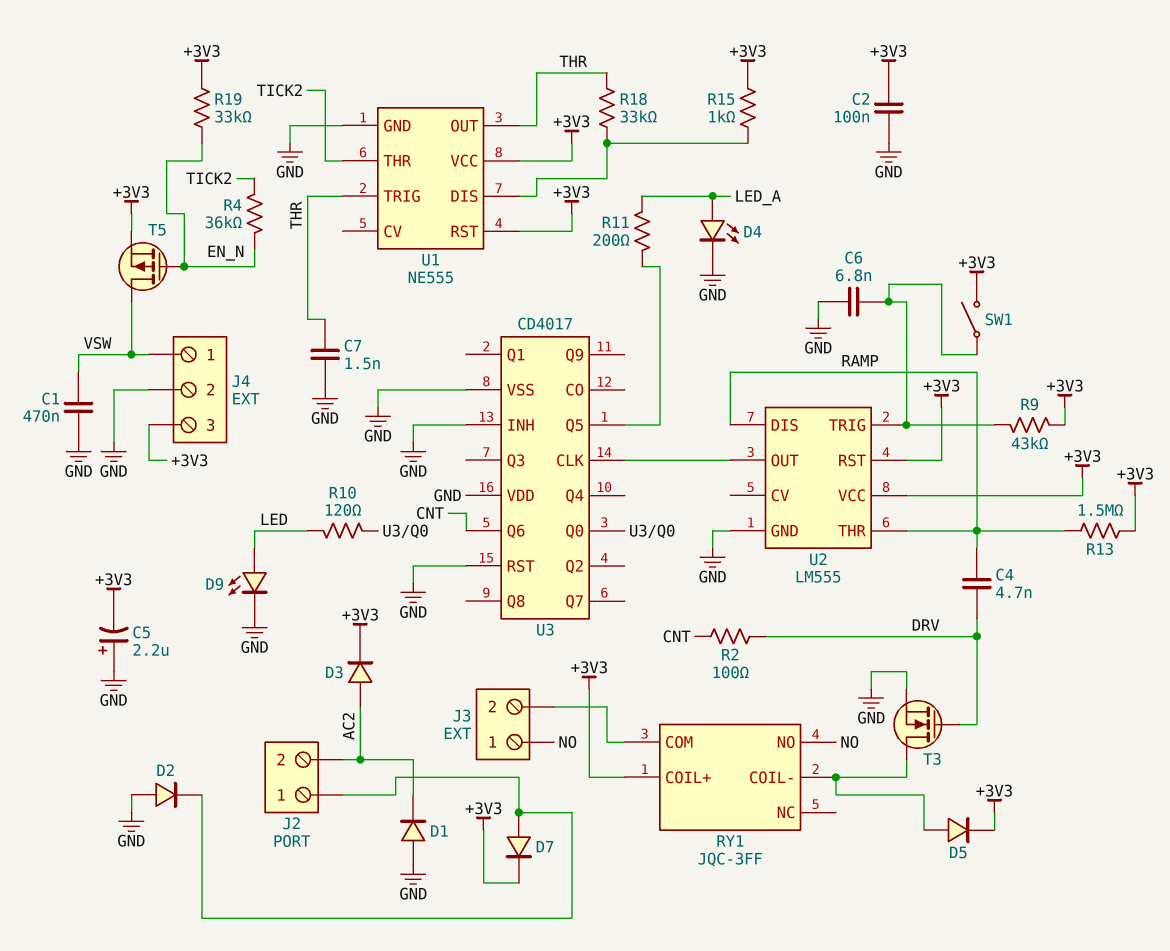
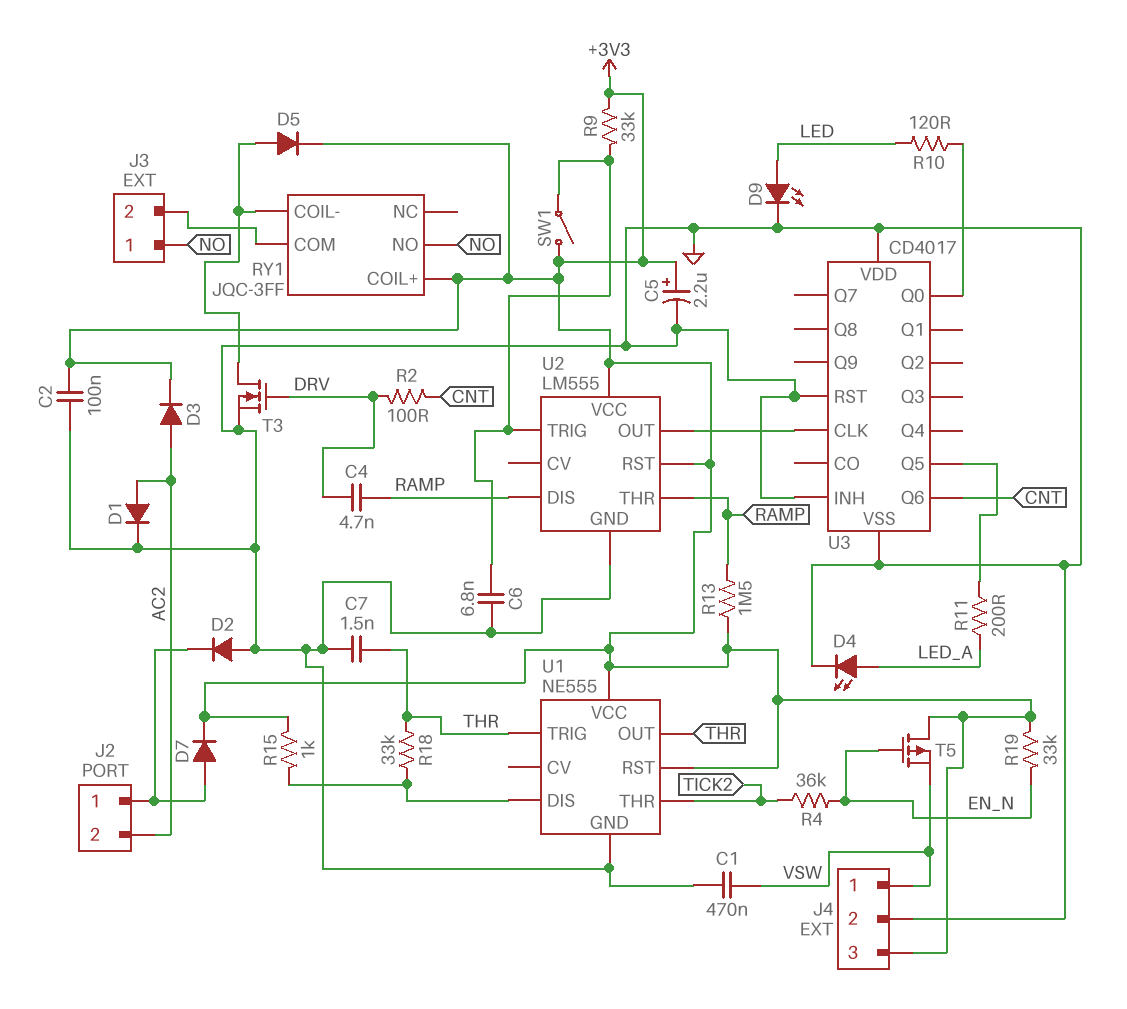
C5: 2.2uF (plus GND, minus +3V3) -> 2.2uF (plus +3V3, minus GND)
D1: diode (A GND, K AC2) -> diode (A AC2, K GND)
R9: 43k (+3V3, U2/TRIG) -> 33k (+3V3, U2/TRIG)
T5: PMOS (G EN_N, D VSW, S +3V3) -> PMOS (G EN_N, D +3V3, S VSW)

